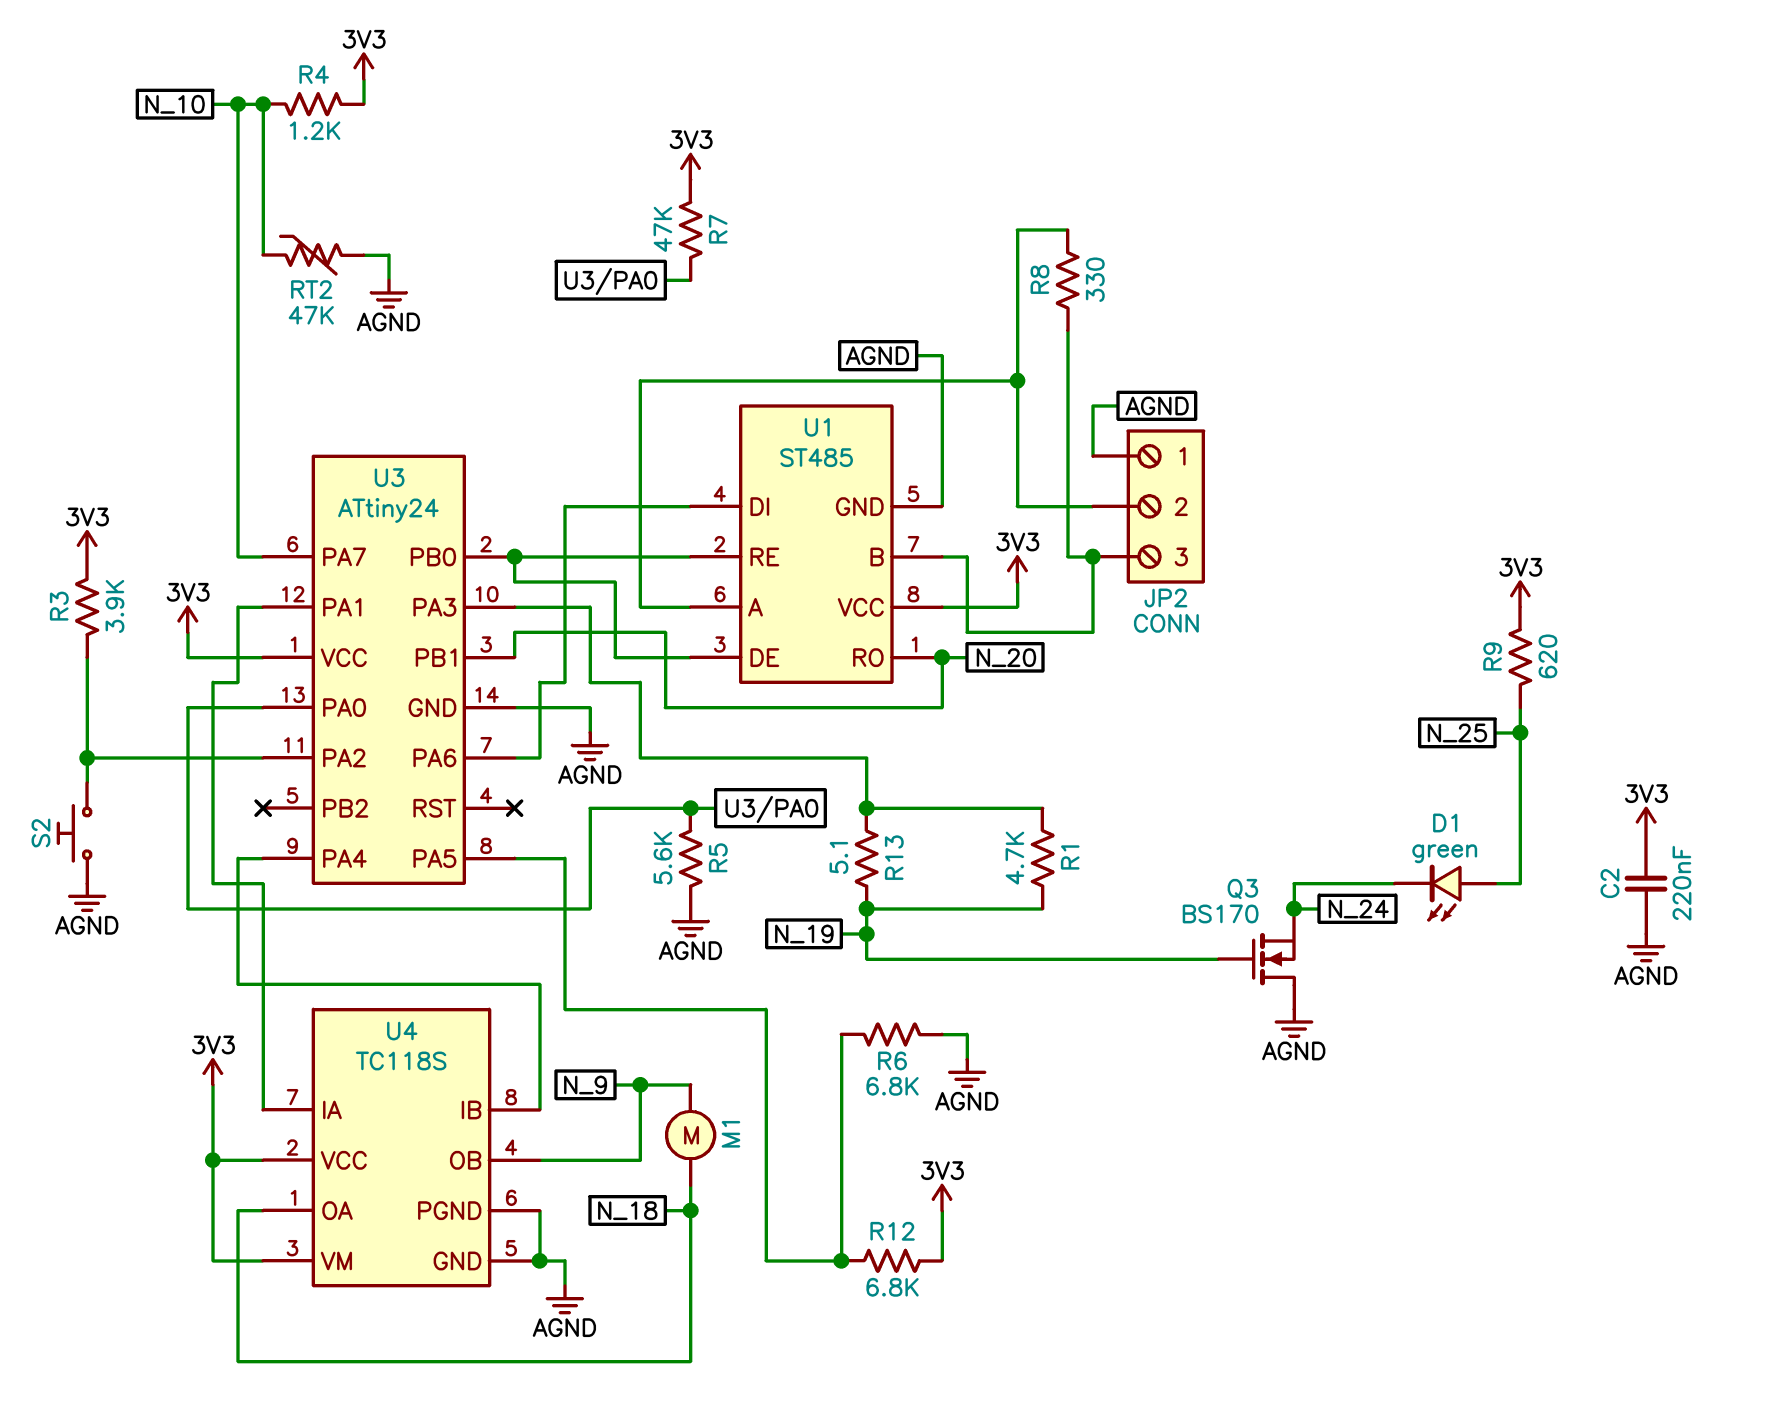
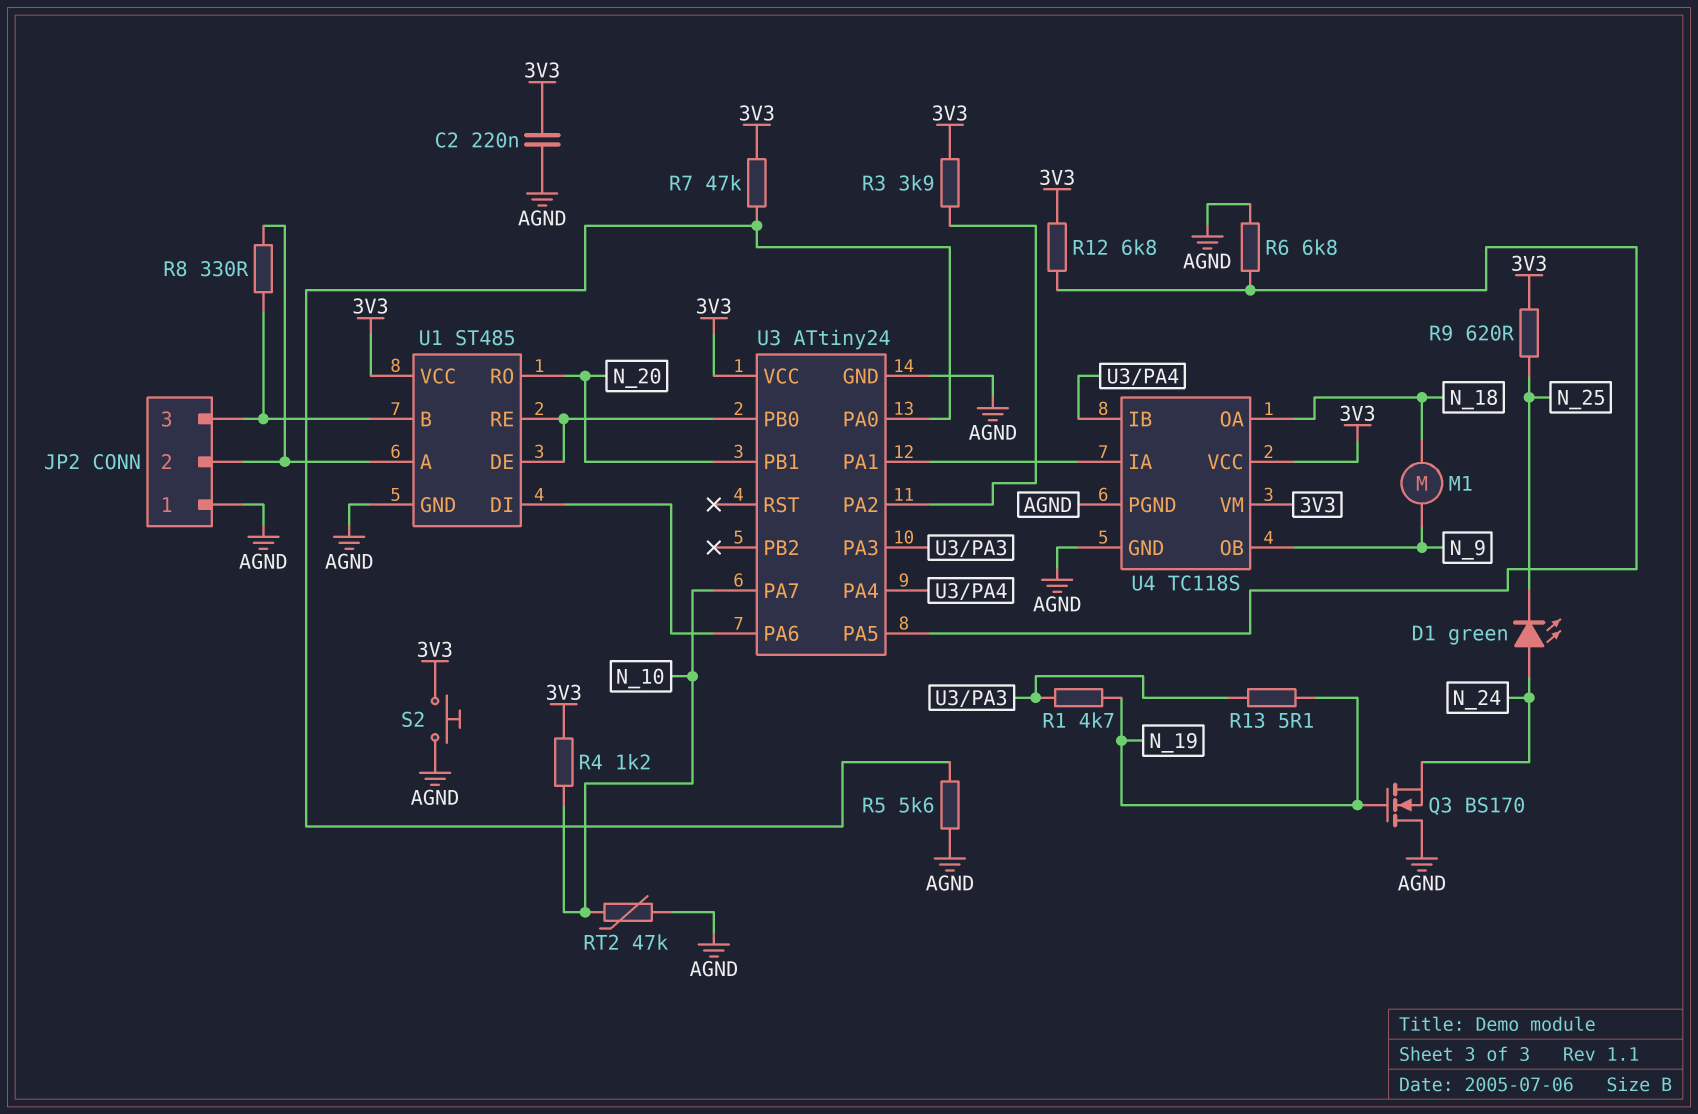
D1: LED green (A N_25, K N_24) -> LED green (A N_24, K N_25)
S2: button (AGND, U3/PA2) -> button (3V3, AGND)

